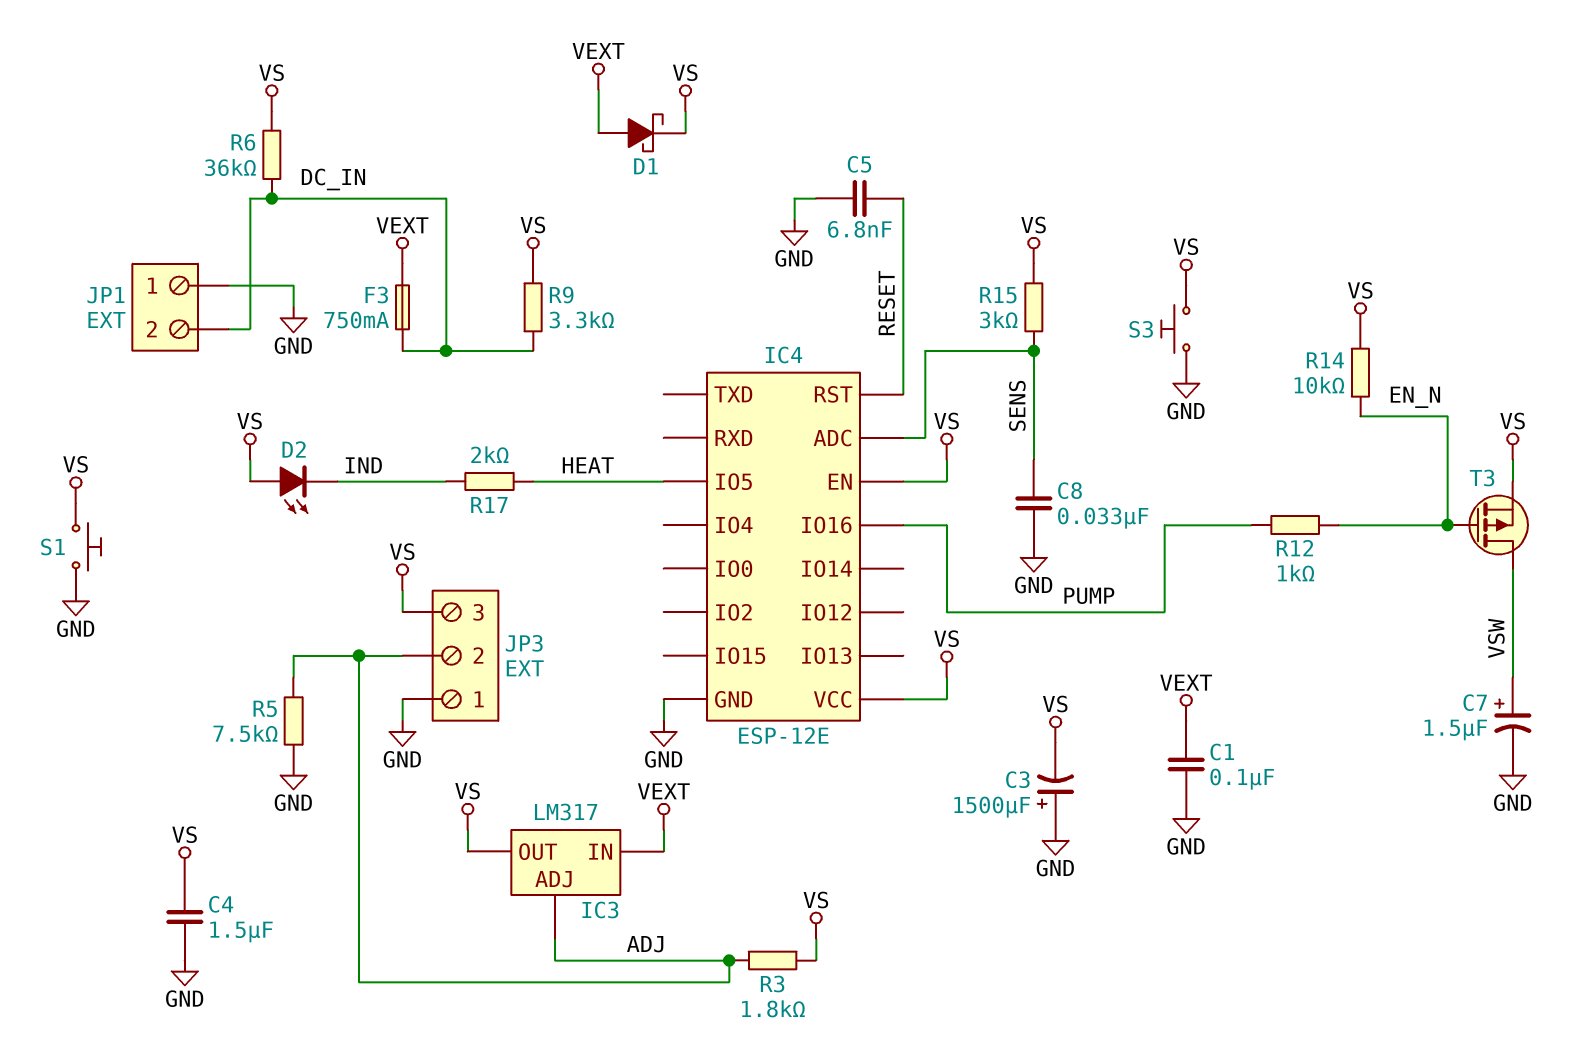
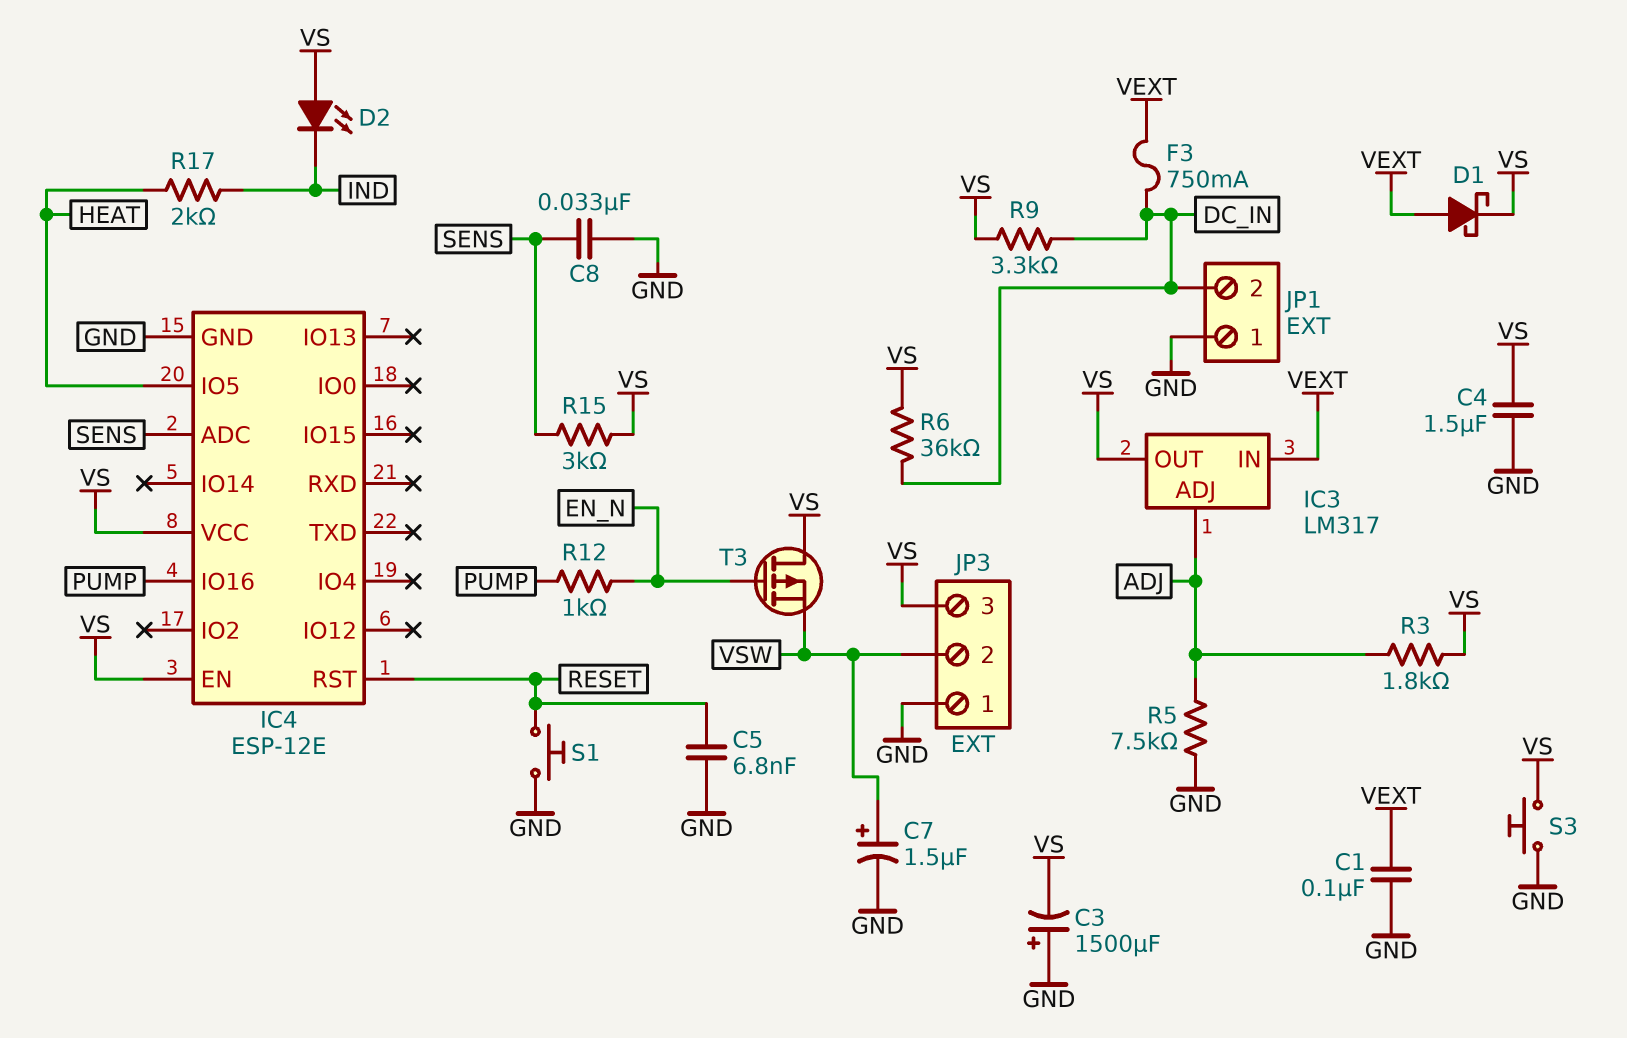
JP3 pin 2: ADJ -> VSW
R14: 10k (EN_N, VS) -> none
S1: button (GND, VS) -> button (GND, RESET)
T3: PMOS (G EN_N, D VSW, S VS) -> PMOS (G EN_N, D VS, S VSW)

